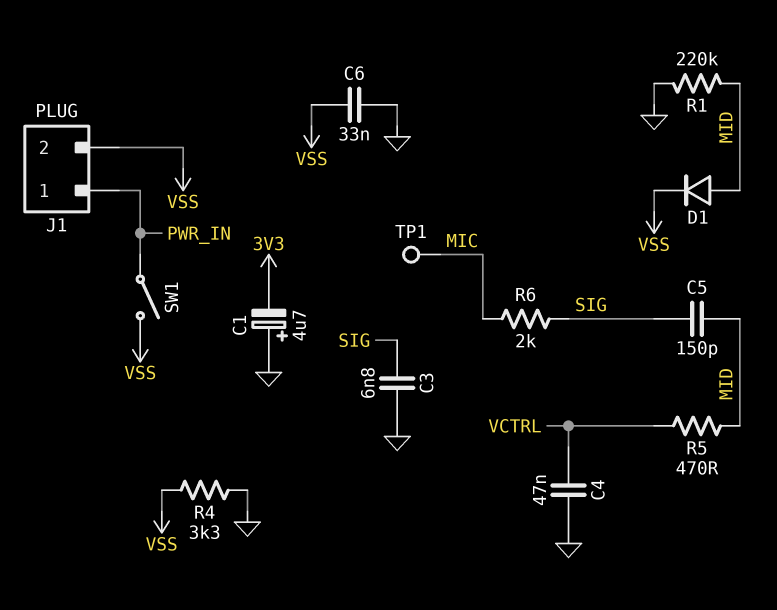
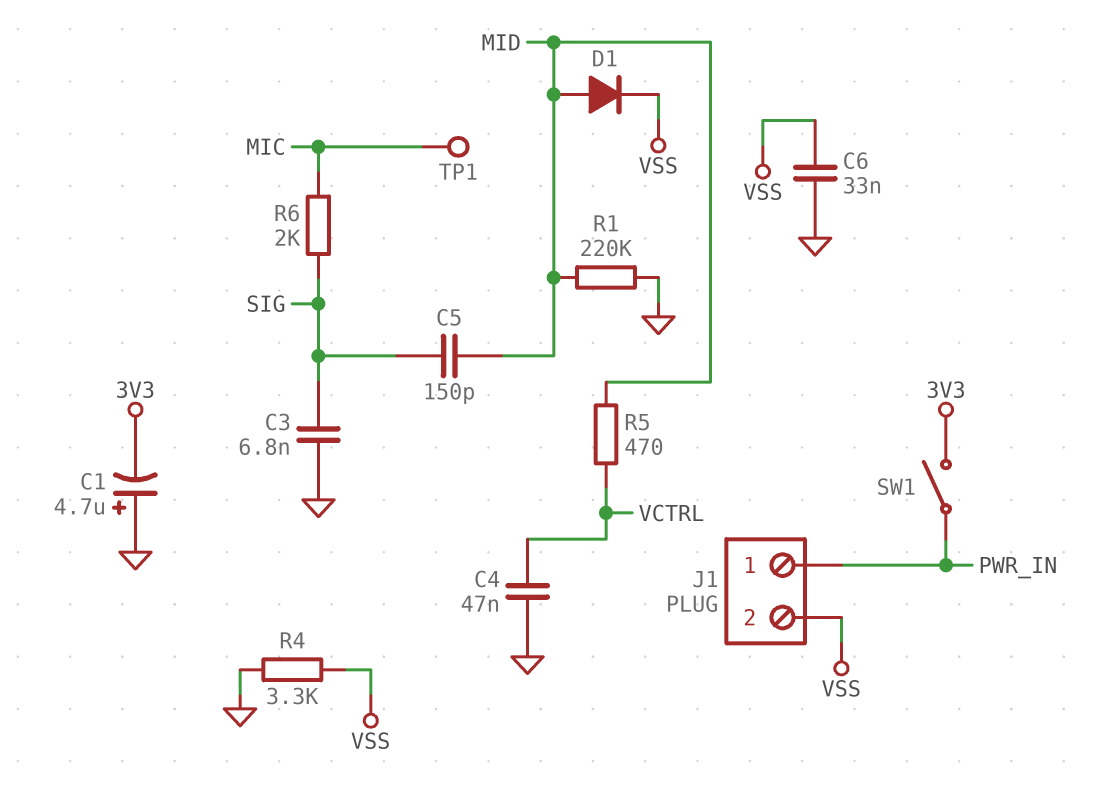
SW1: switch (PWR_IN, VSS) -> switch (3V3, PWR_IN)

